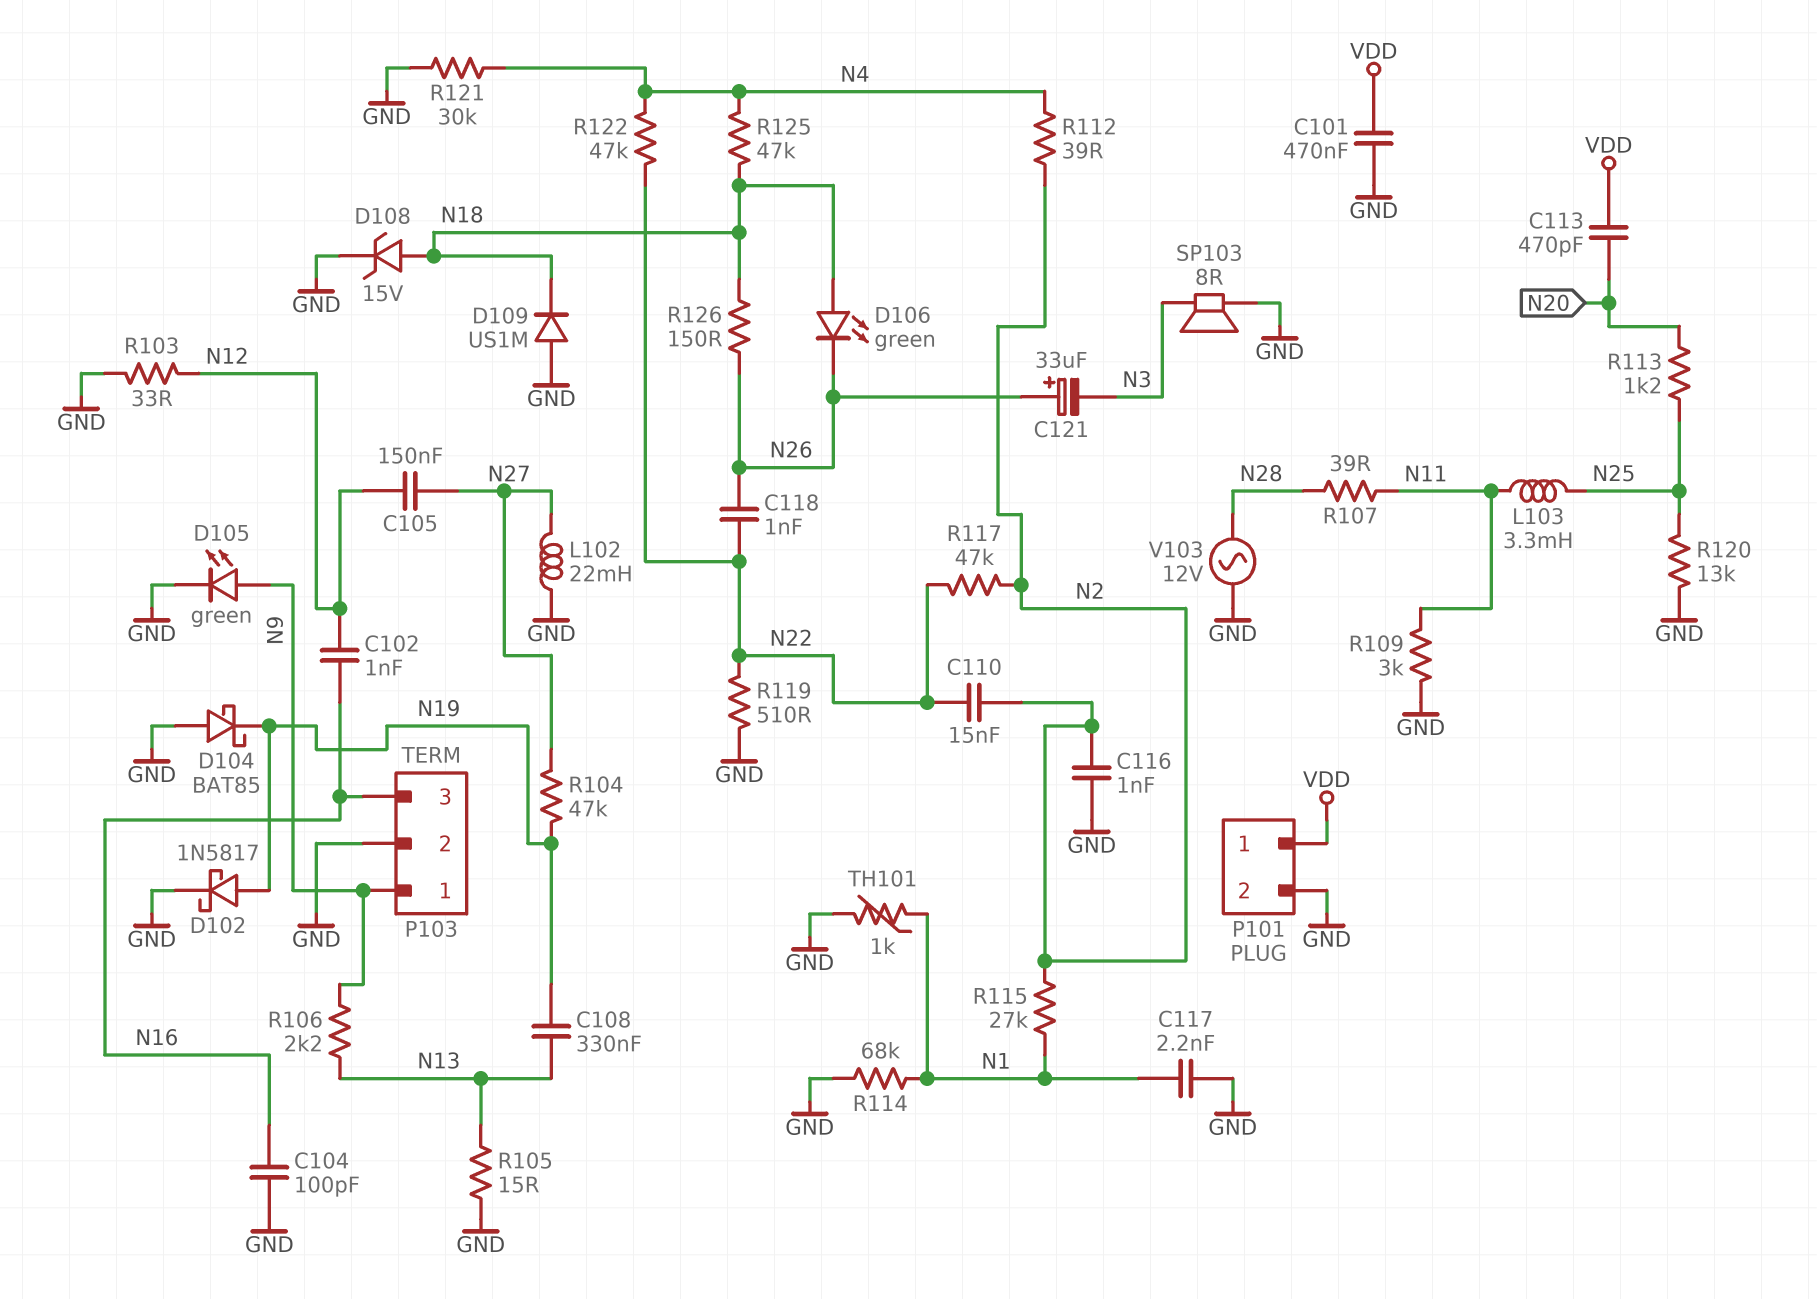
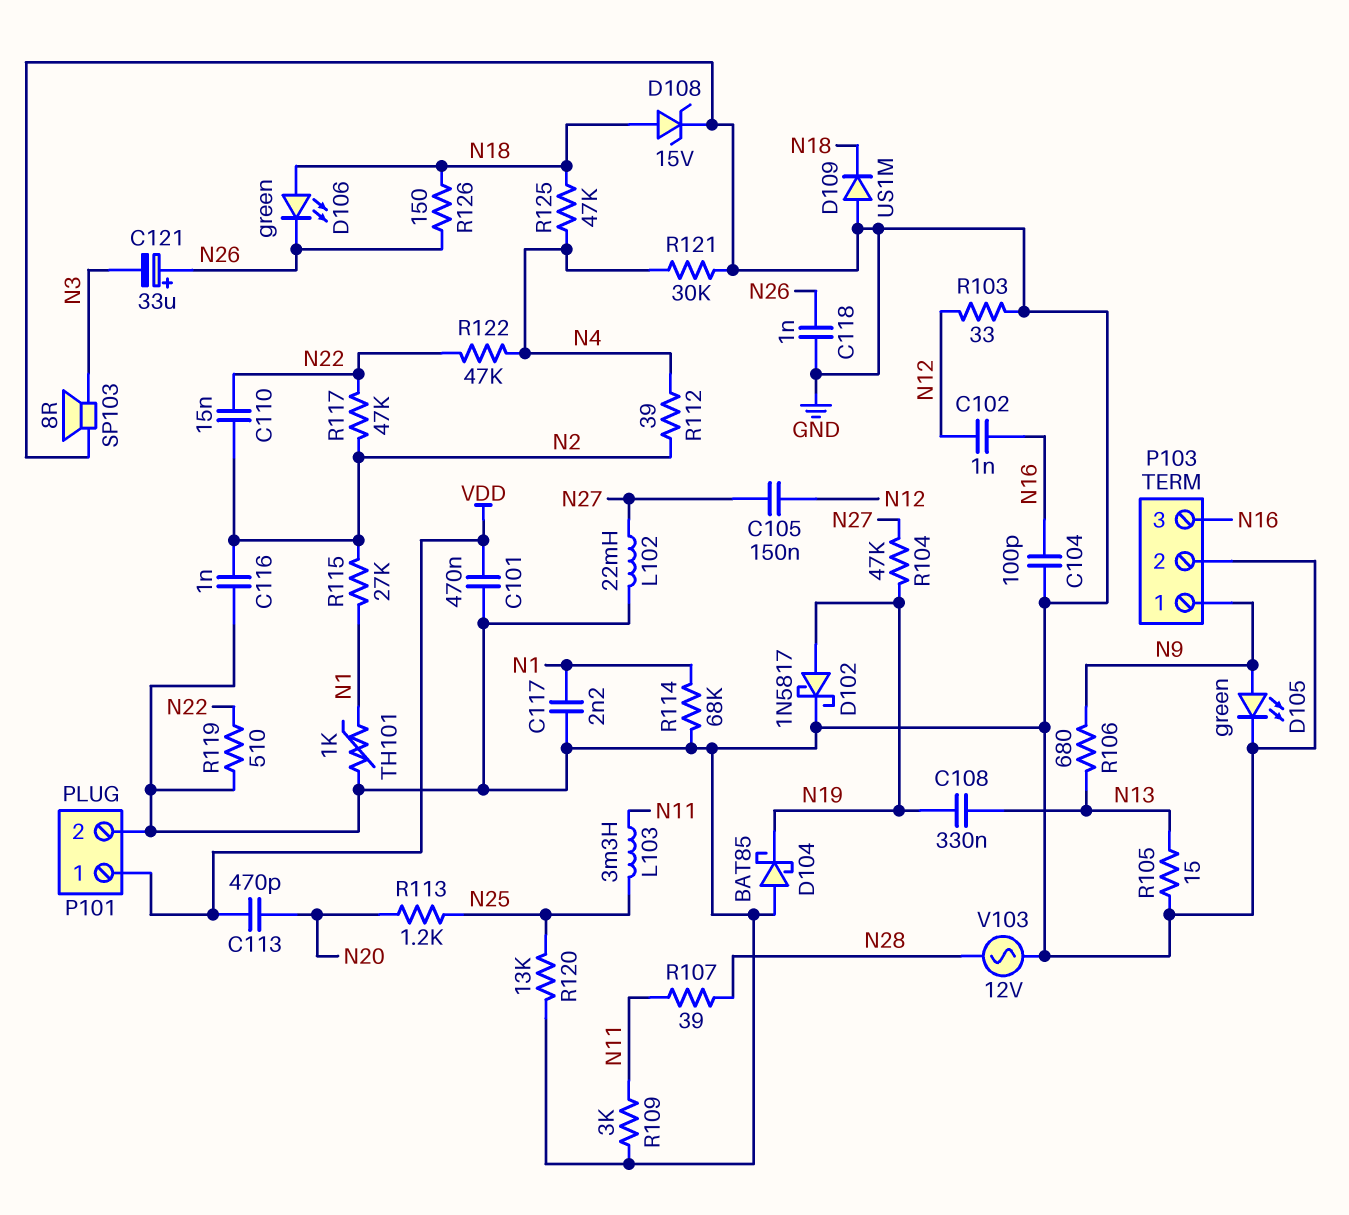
C118: 1nF (N22, N26) -> 1nF (GND, N26)
R106: 2.2k (N9, N13) -> 680 (N9, N13)

